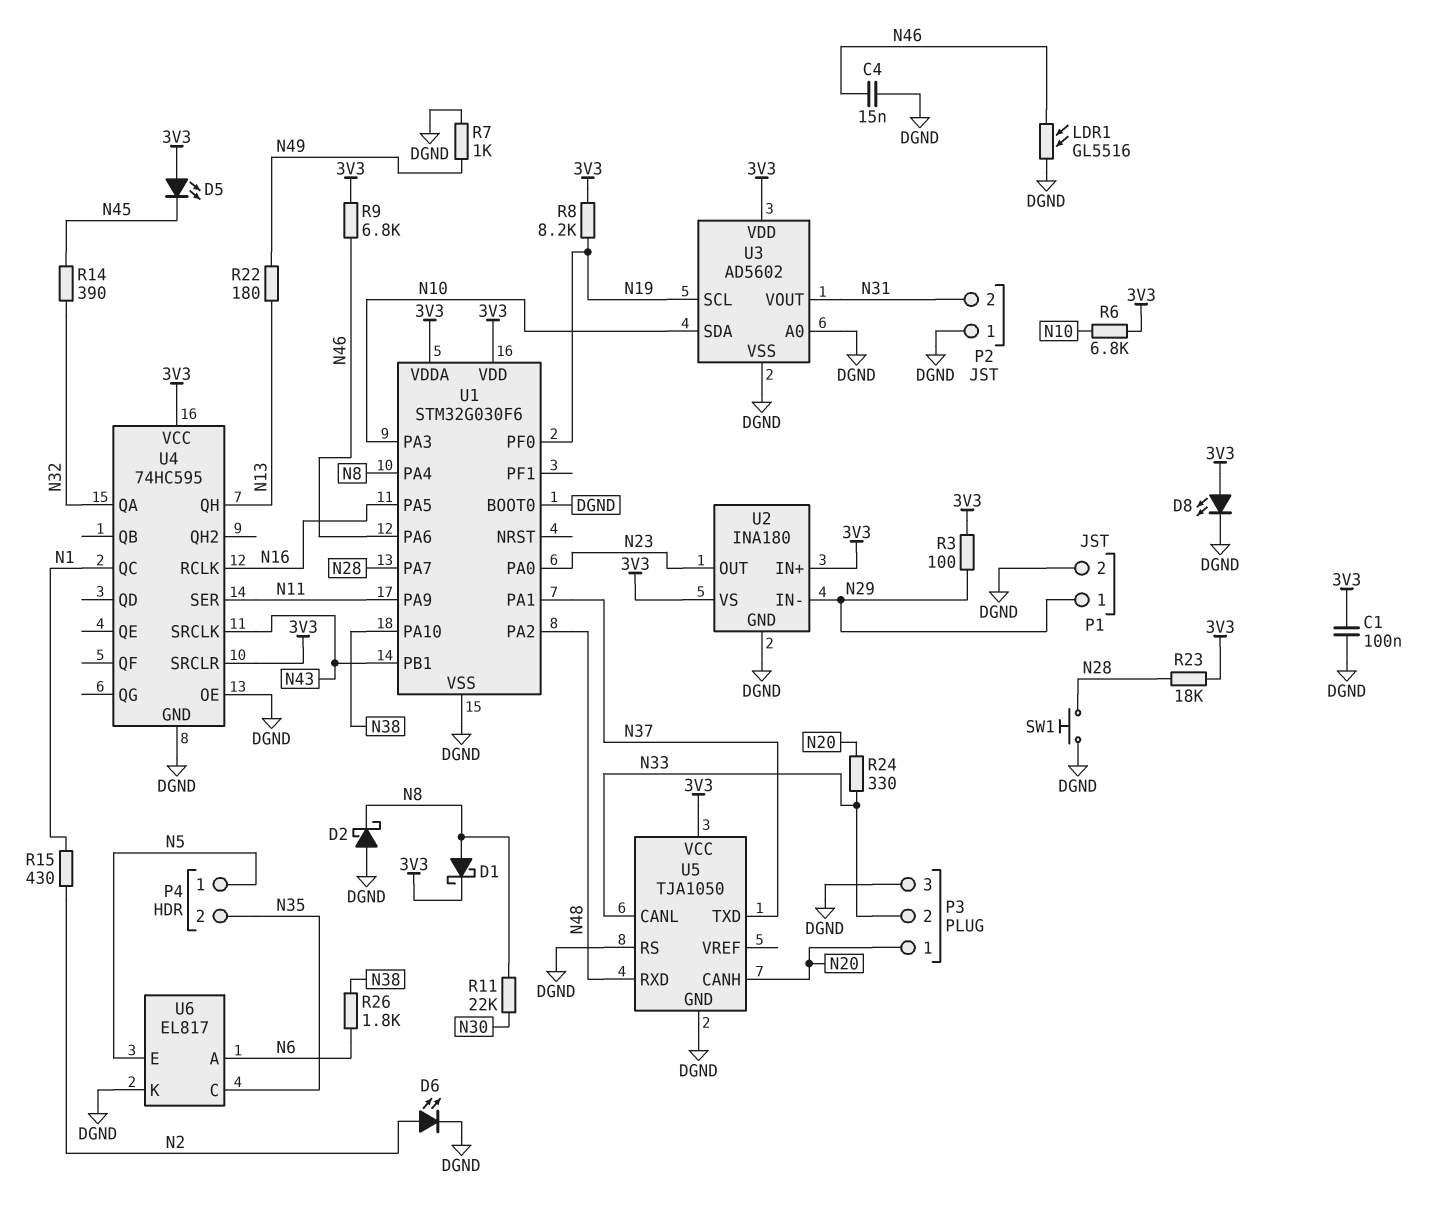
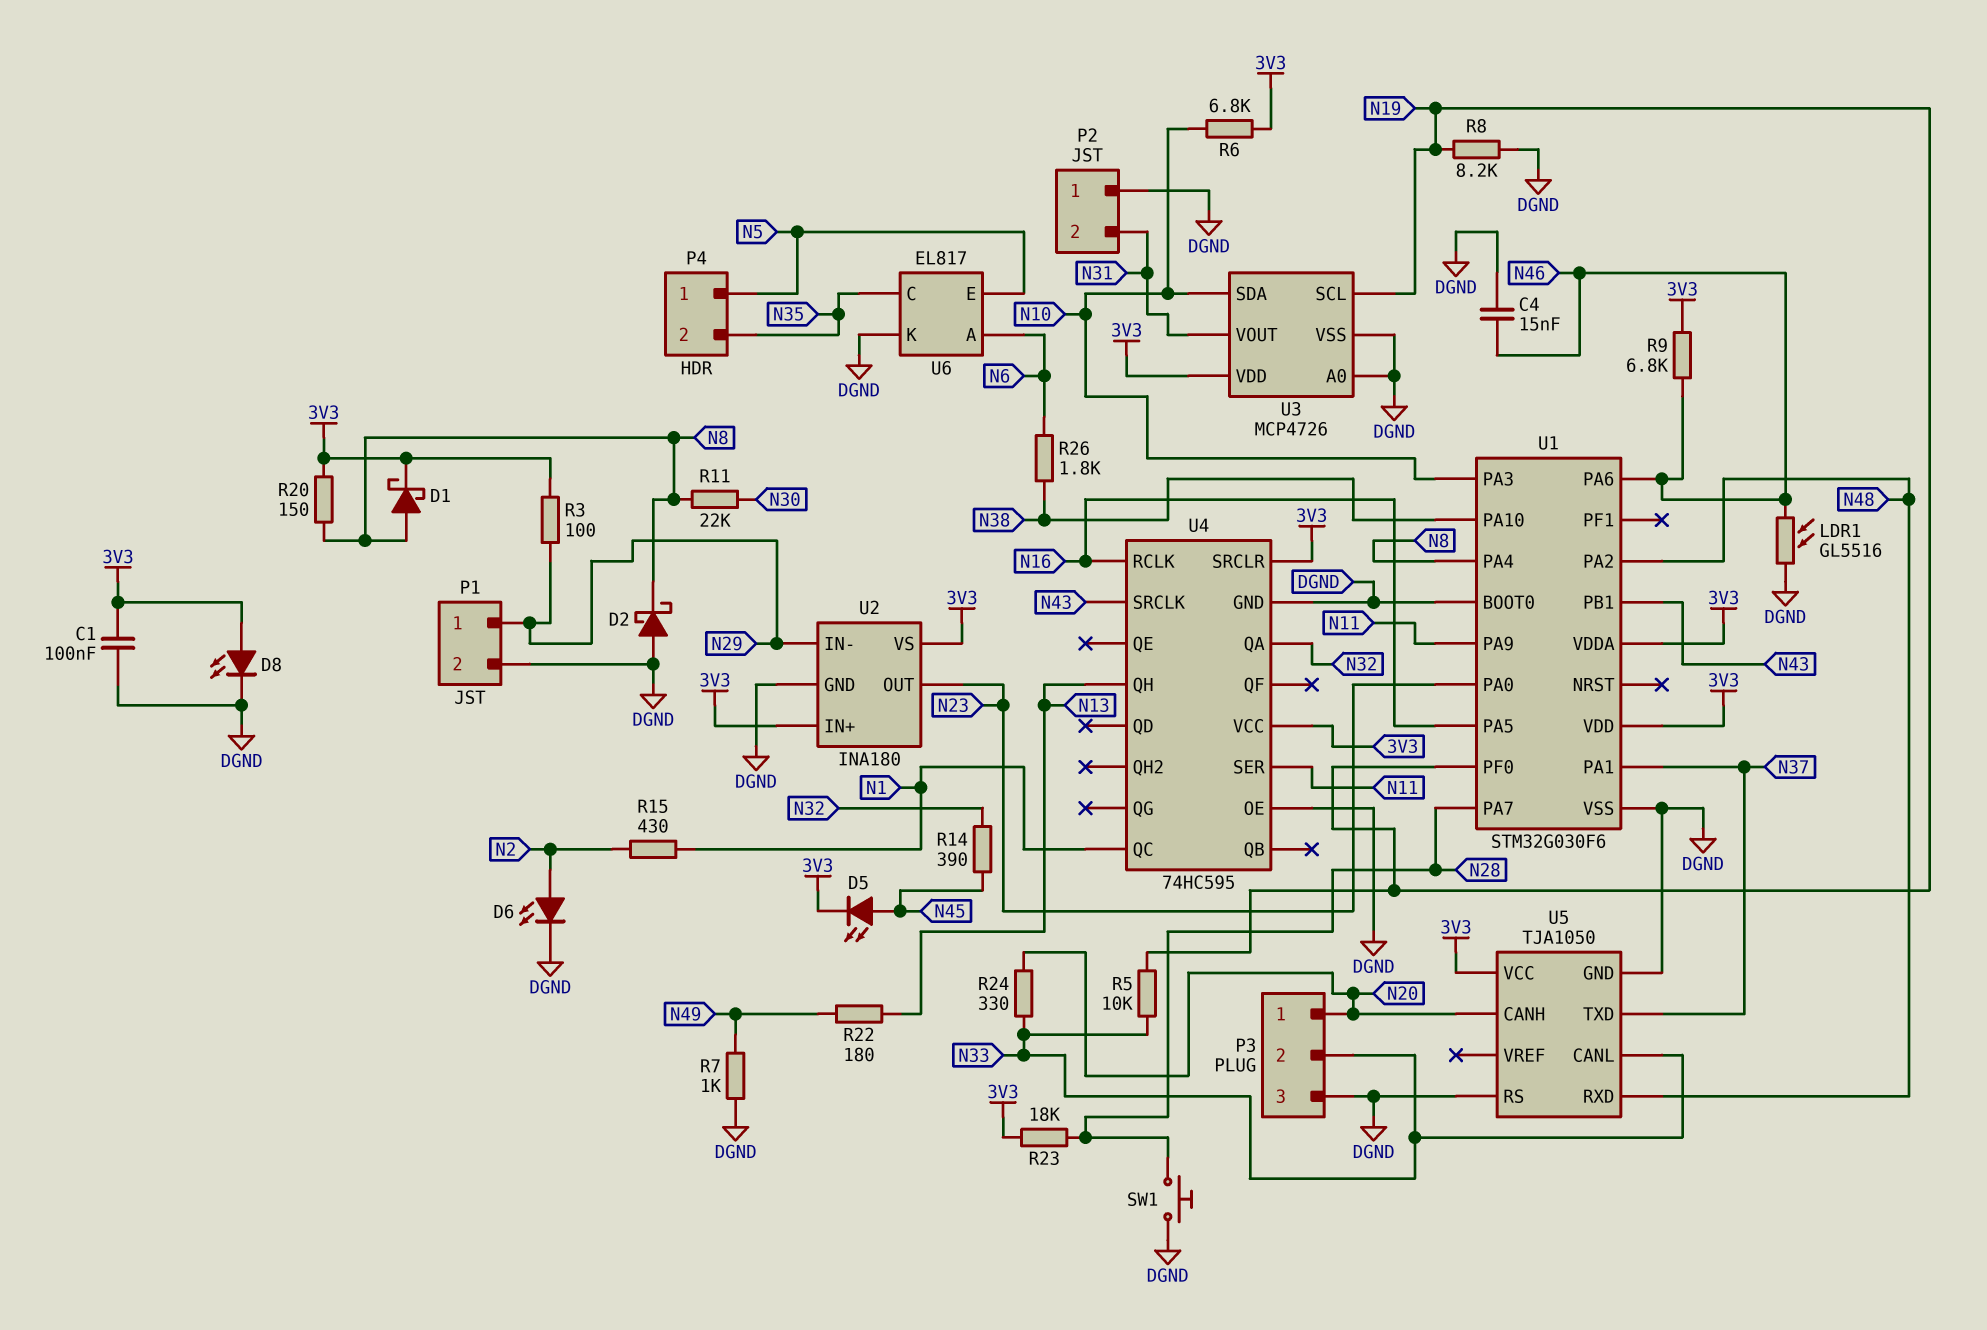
D5: LED (A 3V3, K N45) -> LED (A N45, K 3V3)
R5: none -> 10k (N19, N33)
R8: 8.2k (3V3, N19) -> 8.2k (DGND, N19)
R20: none -> 150 (3V3, N8)
U3: AD5602 -> MCP4726

